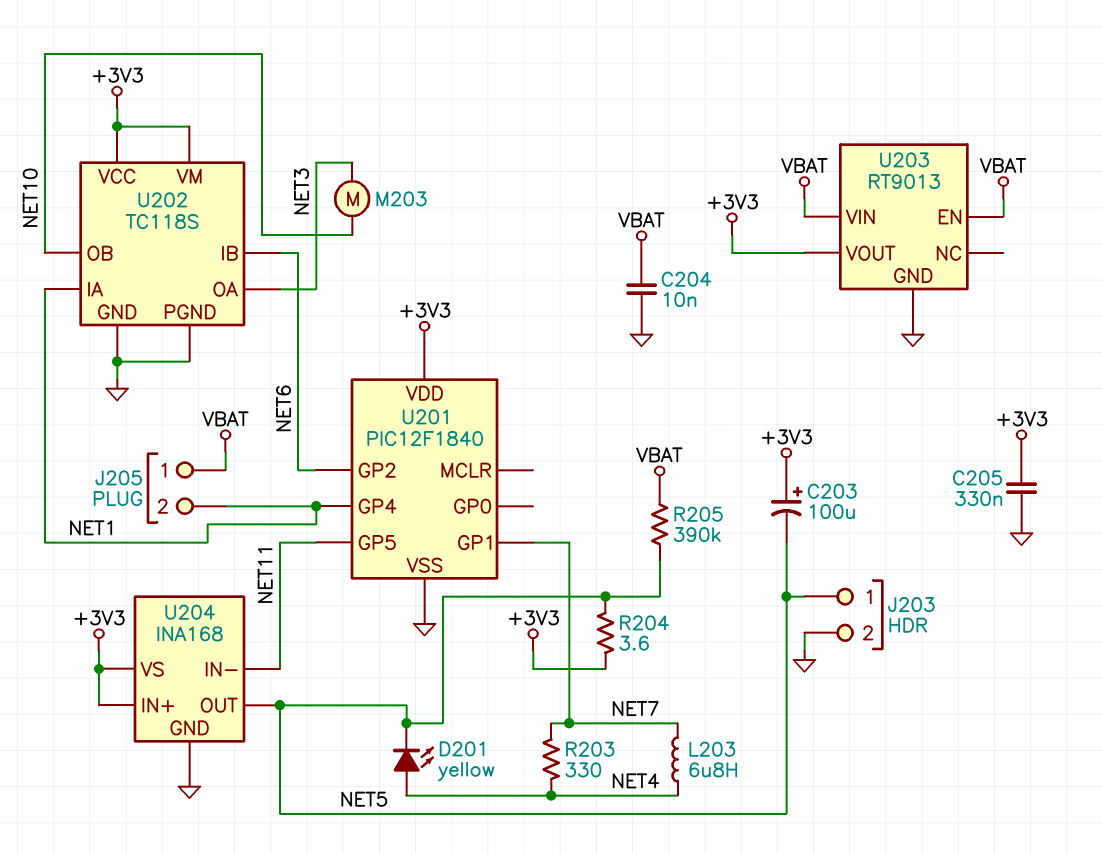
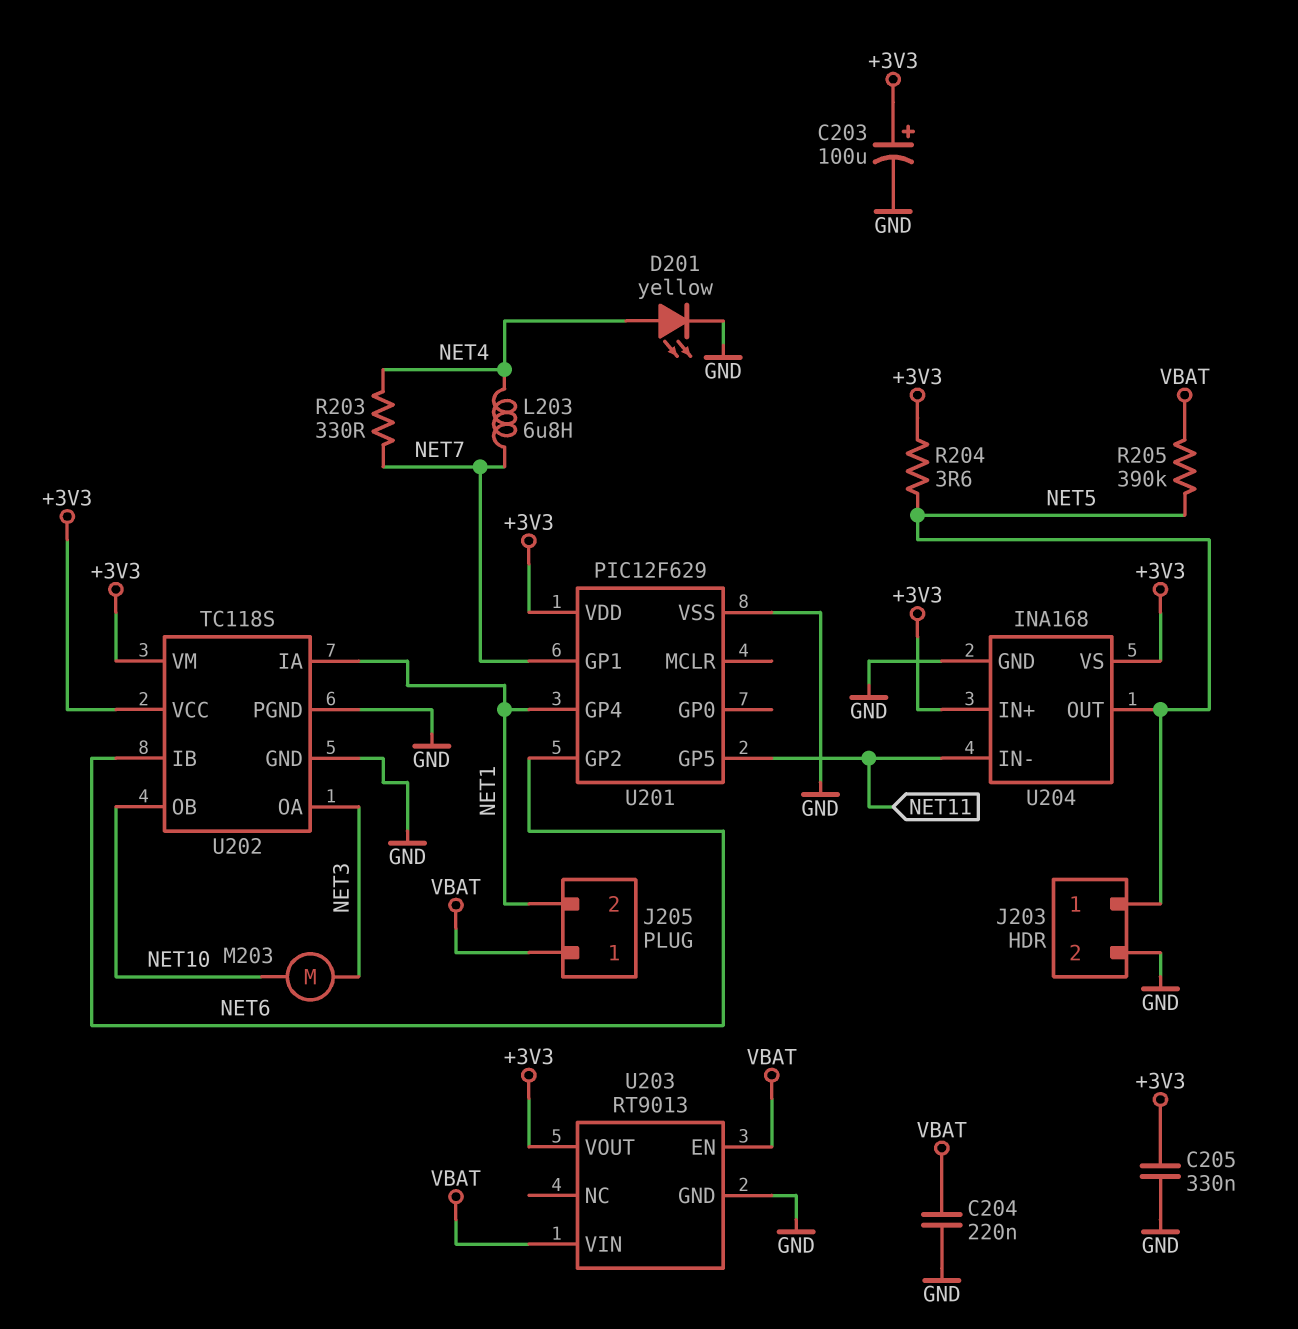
C203: 100uF (plus +3V3, minus NET5) -> 100uF (plus +3V3, minus GND)
C204: 10nF (GND, VBAT) -> 220nF (GND, VBAT)
D201: LED yellow (A NET4, K NET5) -> LED yellow (A NET4, K GND)
U201: PIC12F1840 -> PIC12F629

